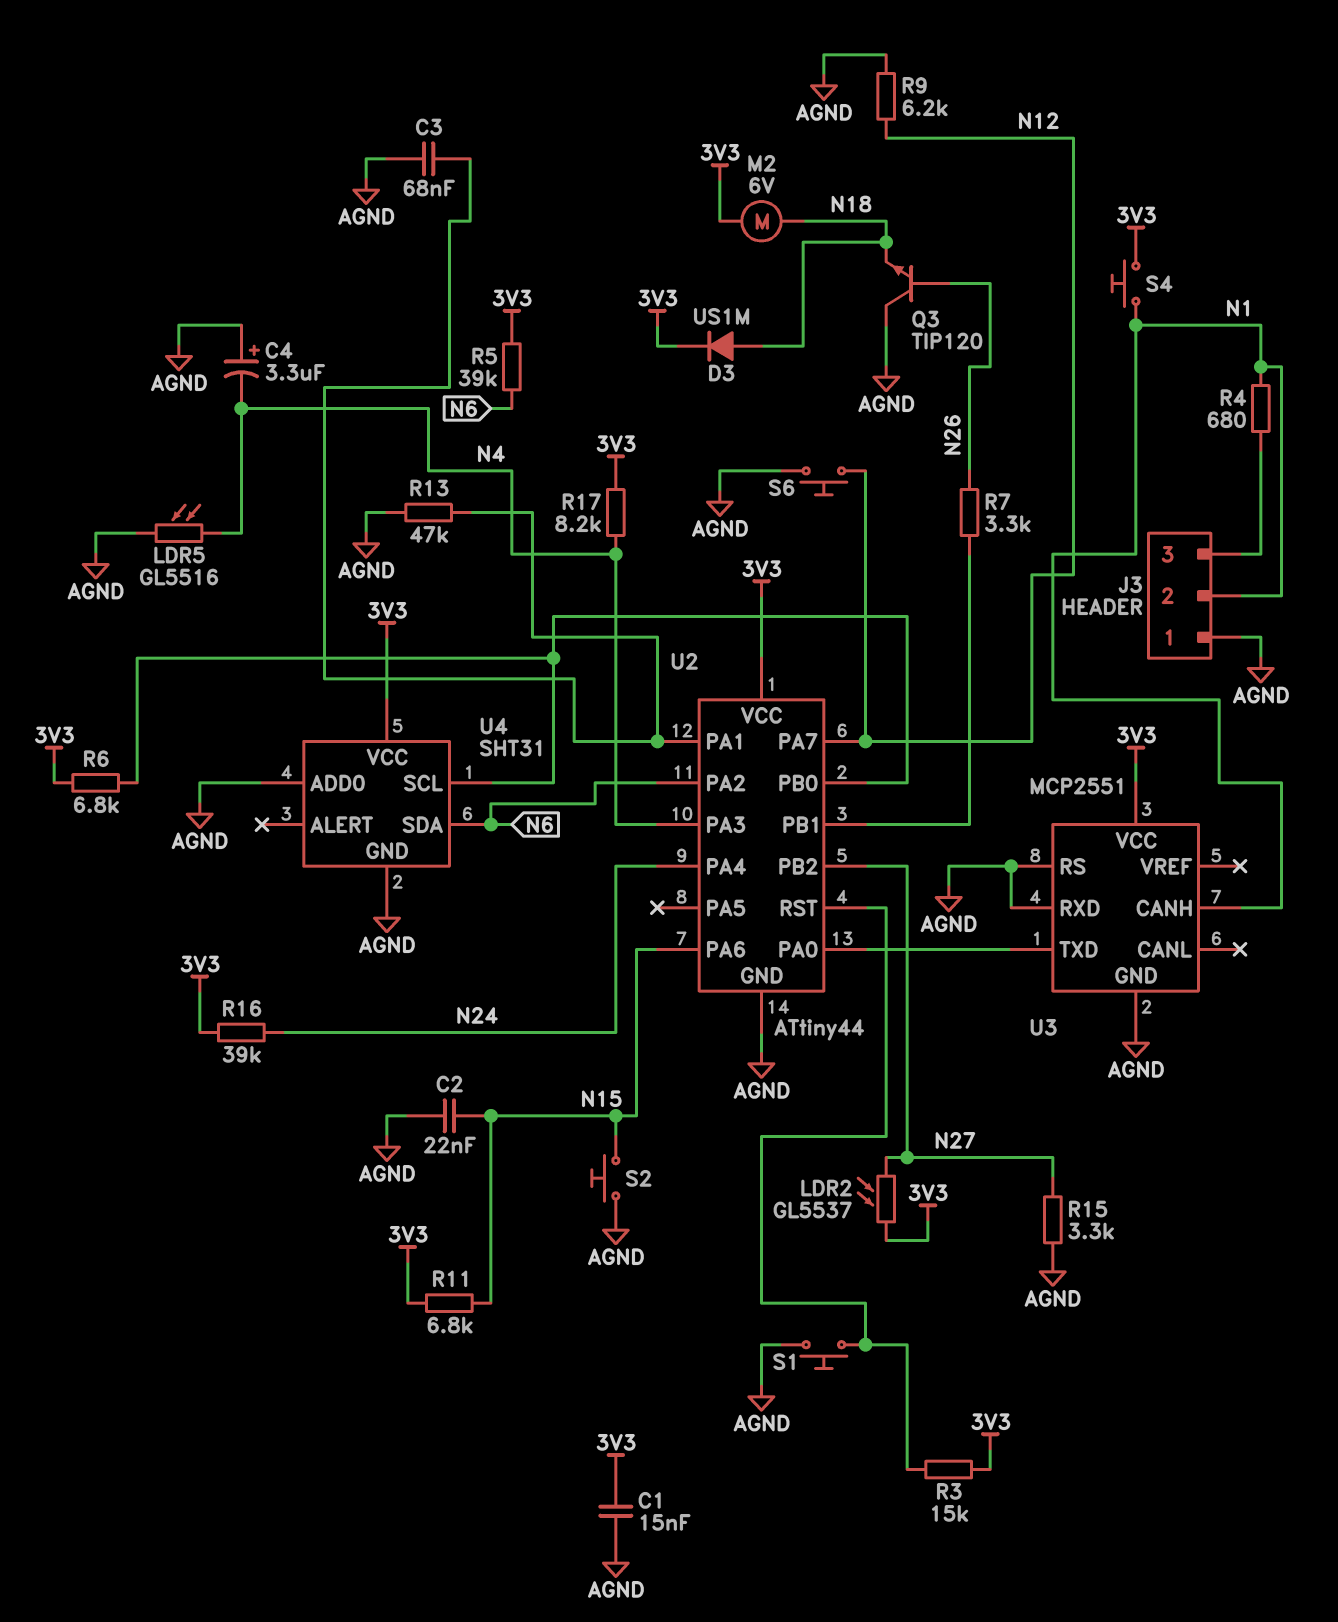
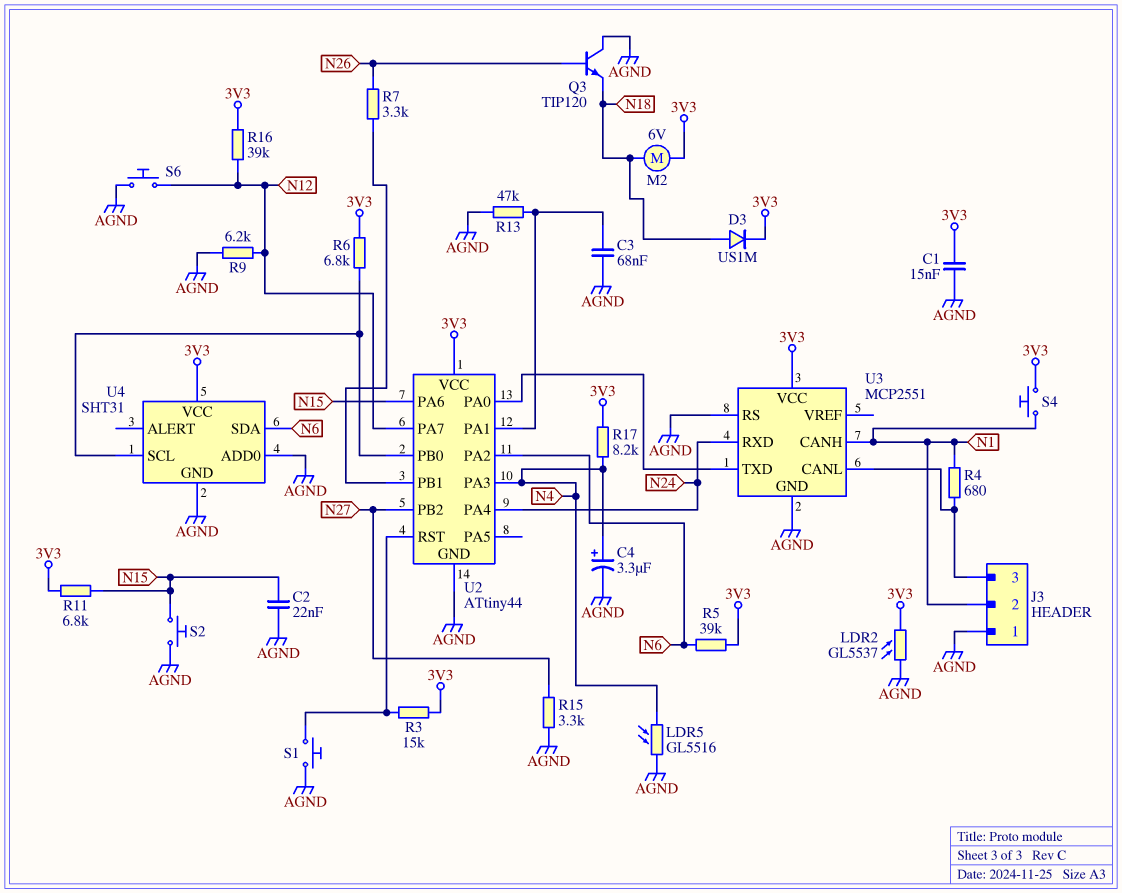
C4: 3.3uF (plus AGND, minus N4) -> 3.3uF (plus N4, minus AGND)
LDR2: GL5537 (3V3, N27) -> GL5537 (3V3, AGND)
R16: 39k (3V3, N24) -> 39k (3V3, N12)
U3 pin CANL: none -> J3/3
U3 pin RXD: AGND -> N24

